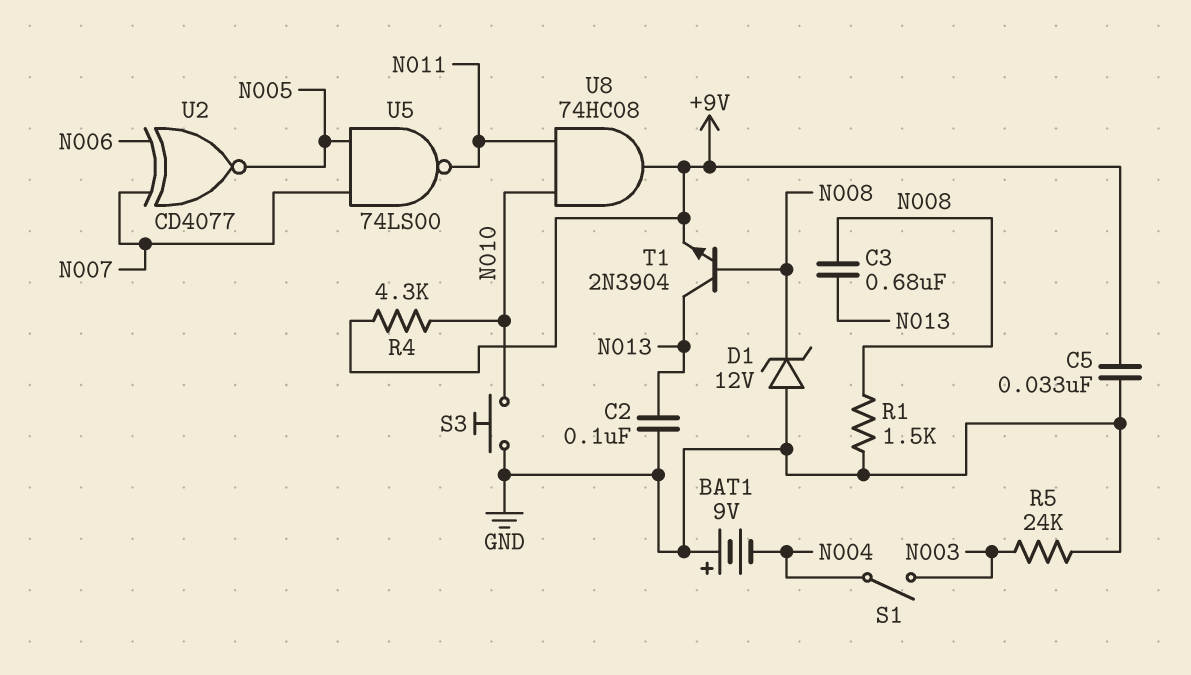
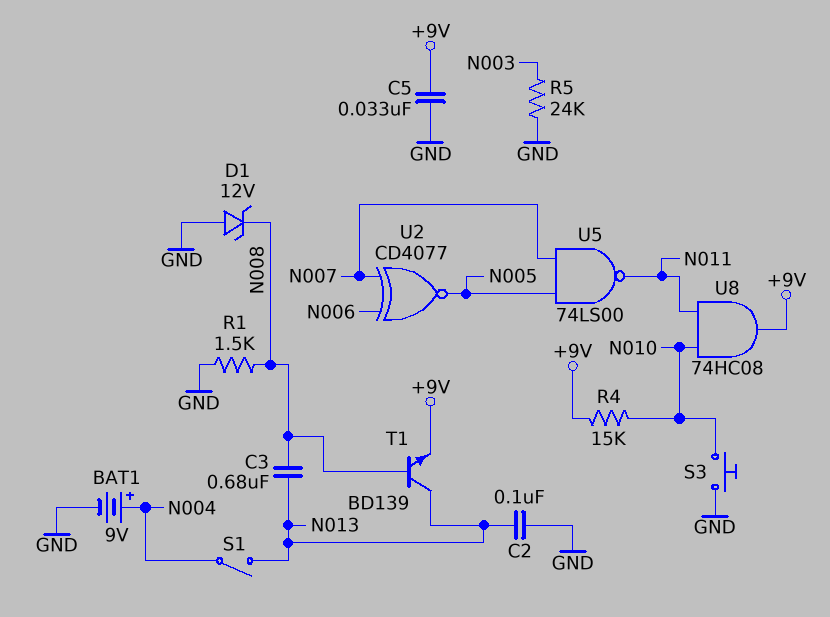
BAT1: 9V (plus GND, minus N004) -> 9V (plus N004, minus GND)
R4: 4.3k (+9V, N010) -> 15k (+9V, N010)
S1: switch (N003, N004) -> switch (N004, N013)
T1: NPN 2N3904 (B N008, C N013, E +9V) -> NPN BD139 (B N008, C N013, E +9V)

